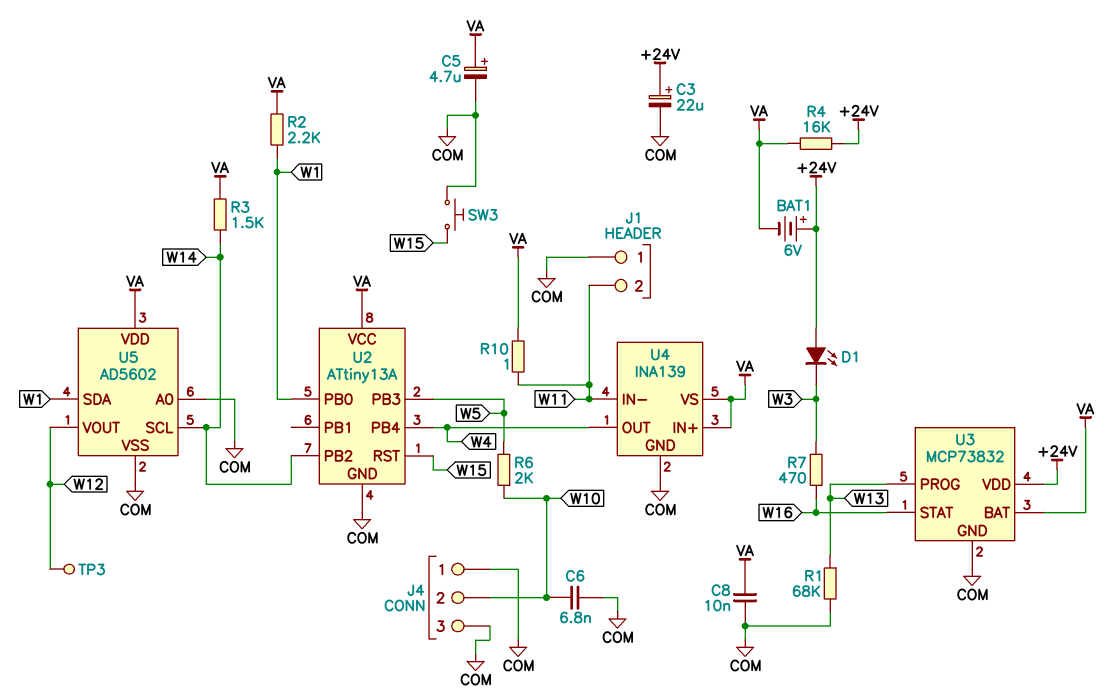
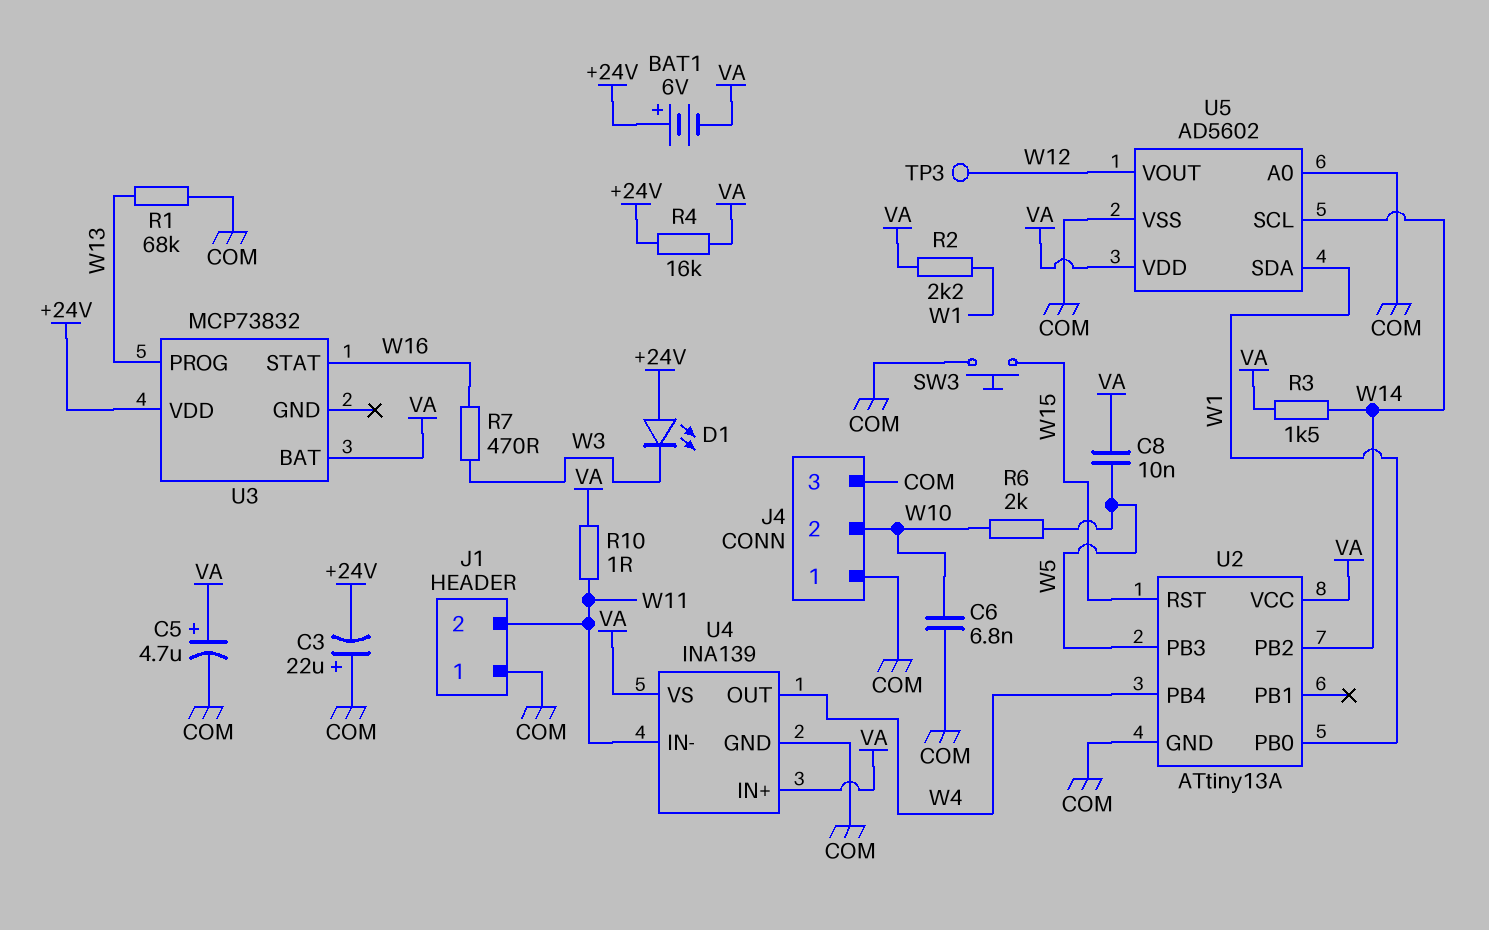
C3: 22uF (plus +24V, minus COM) -> 22uF (plus COM, minus +24V)
C8: 10nF (COM, VA) -> 10nF (VA, W5)
U3 pin GND: COM -> none

